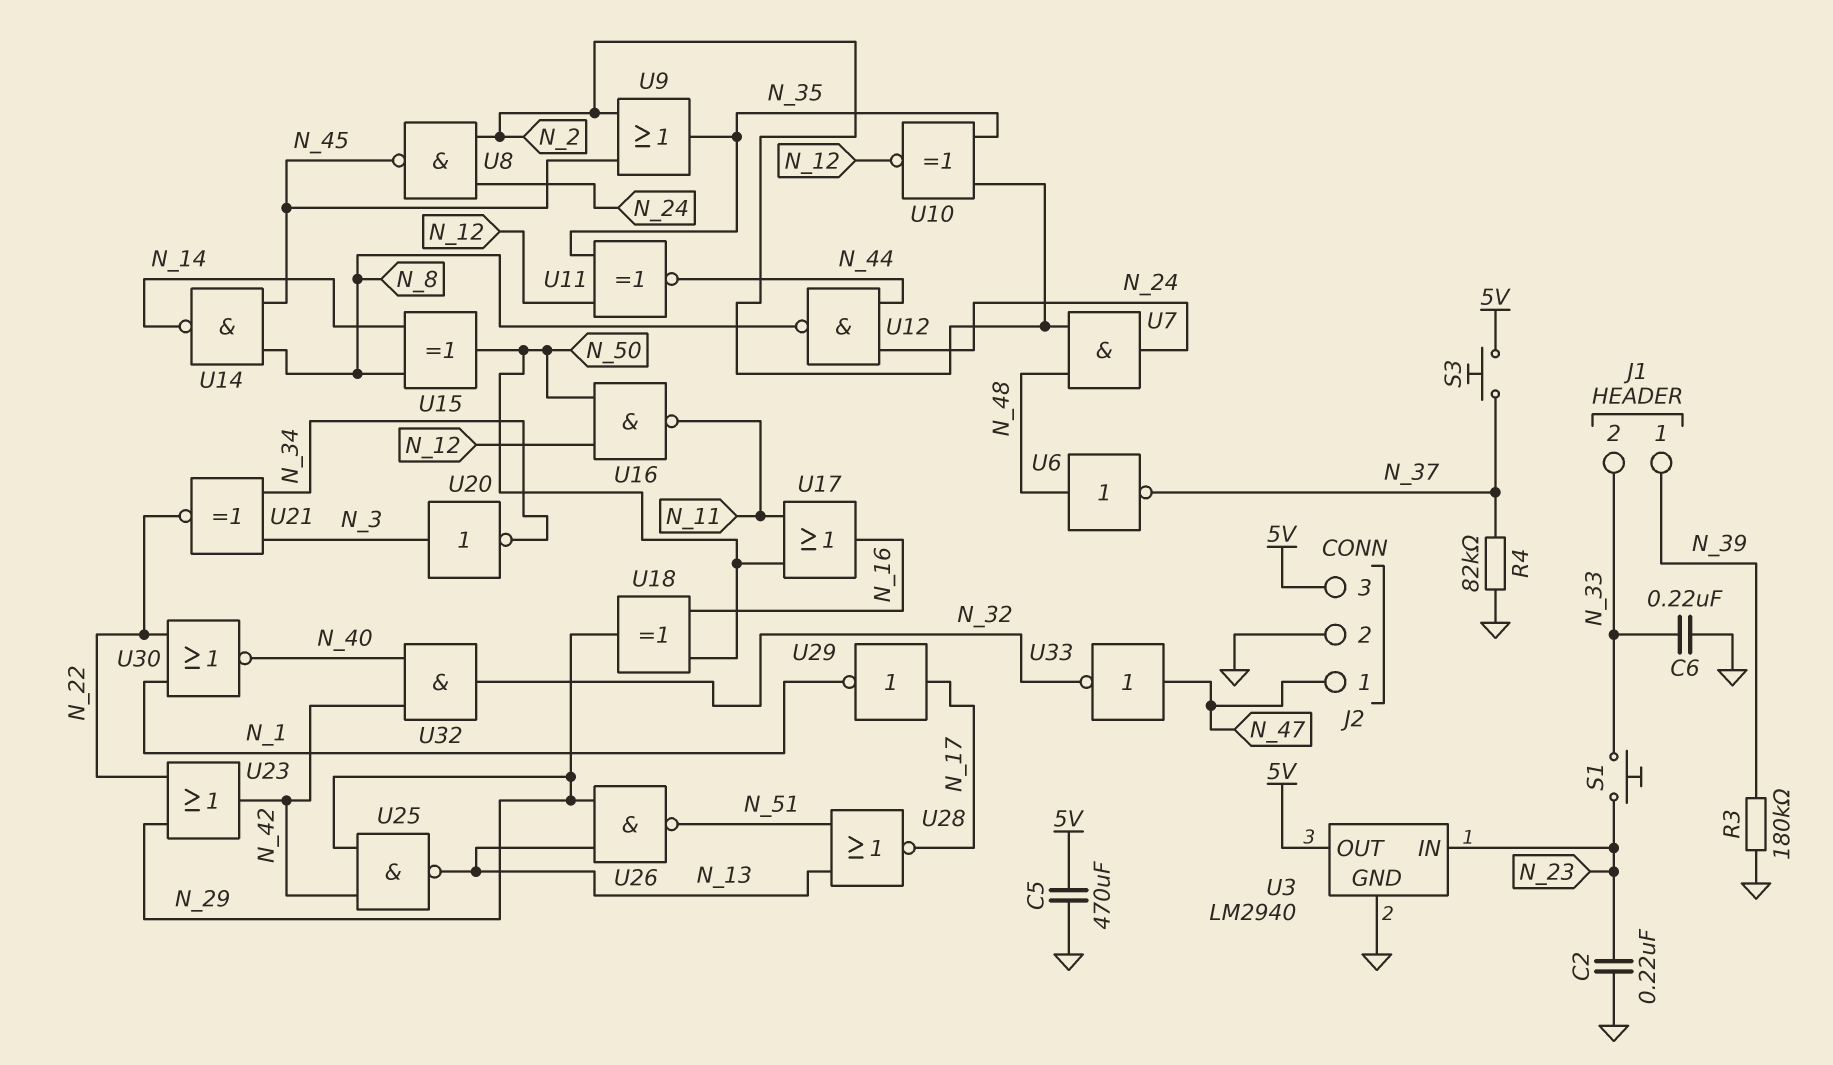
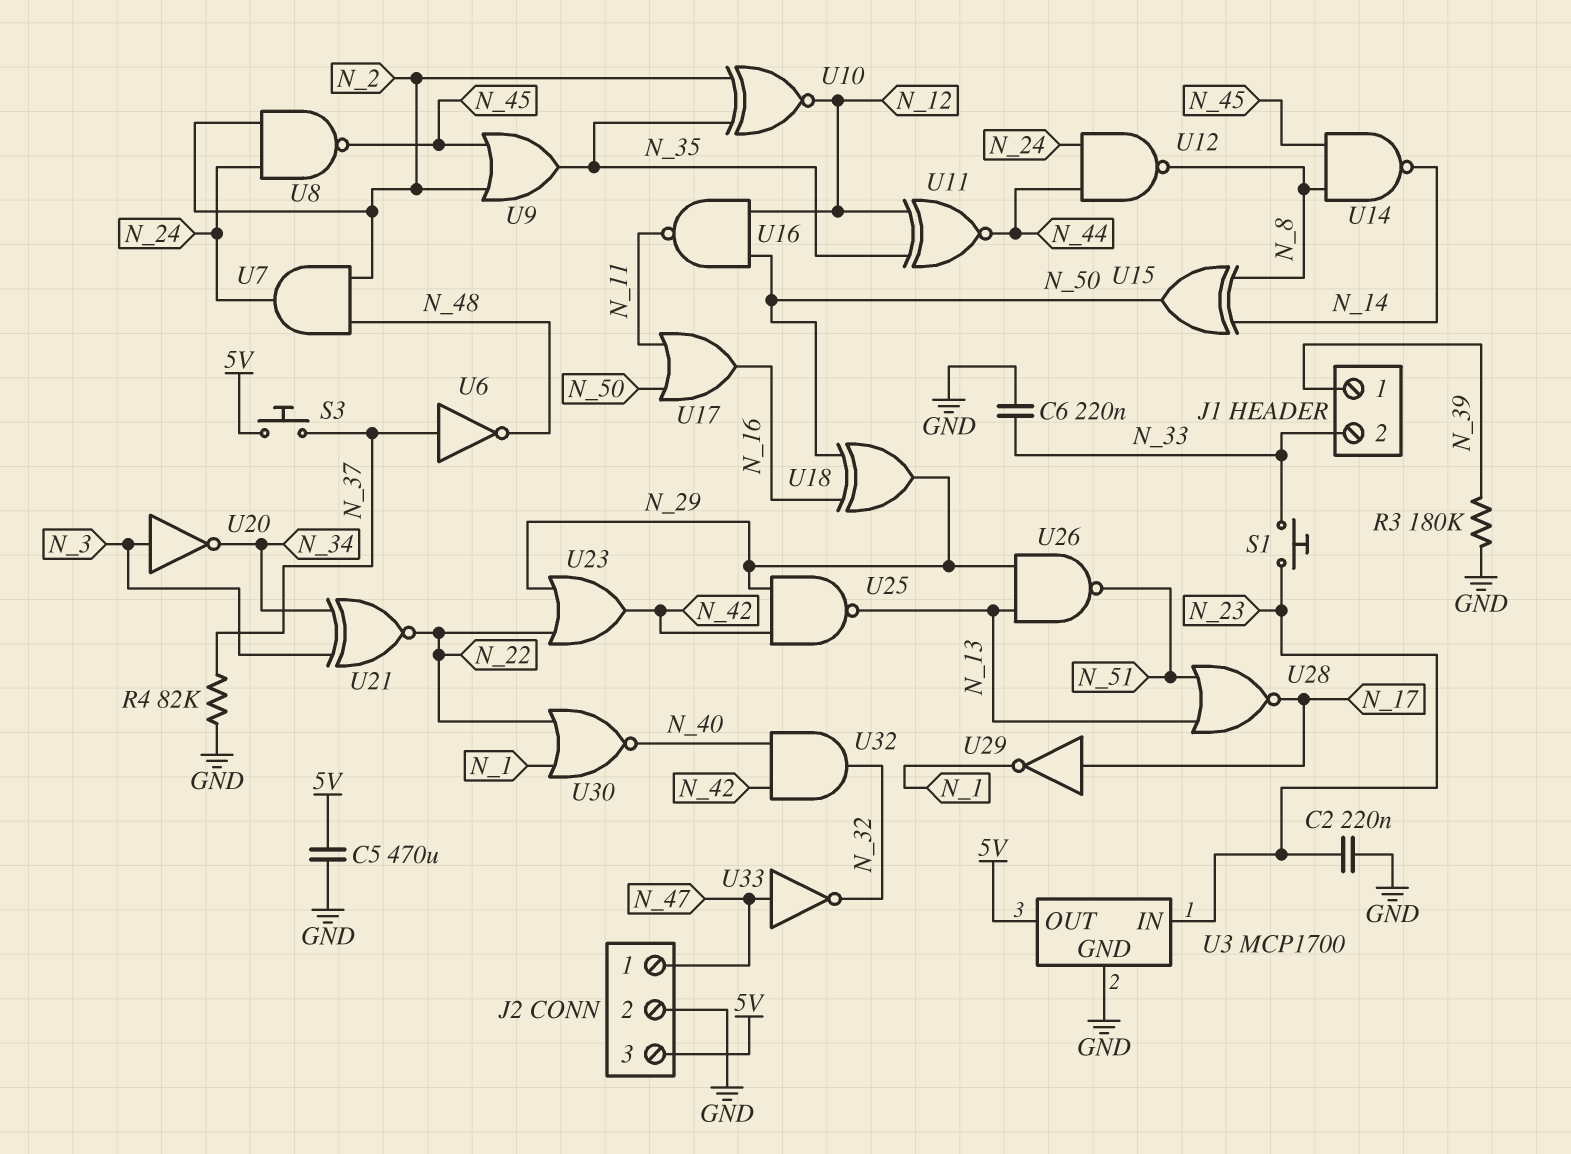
U3: LM2940 -> MCP1700
U6: NOT (in N_48, out N_37) -> NOT (in N_37, out N_48)

